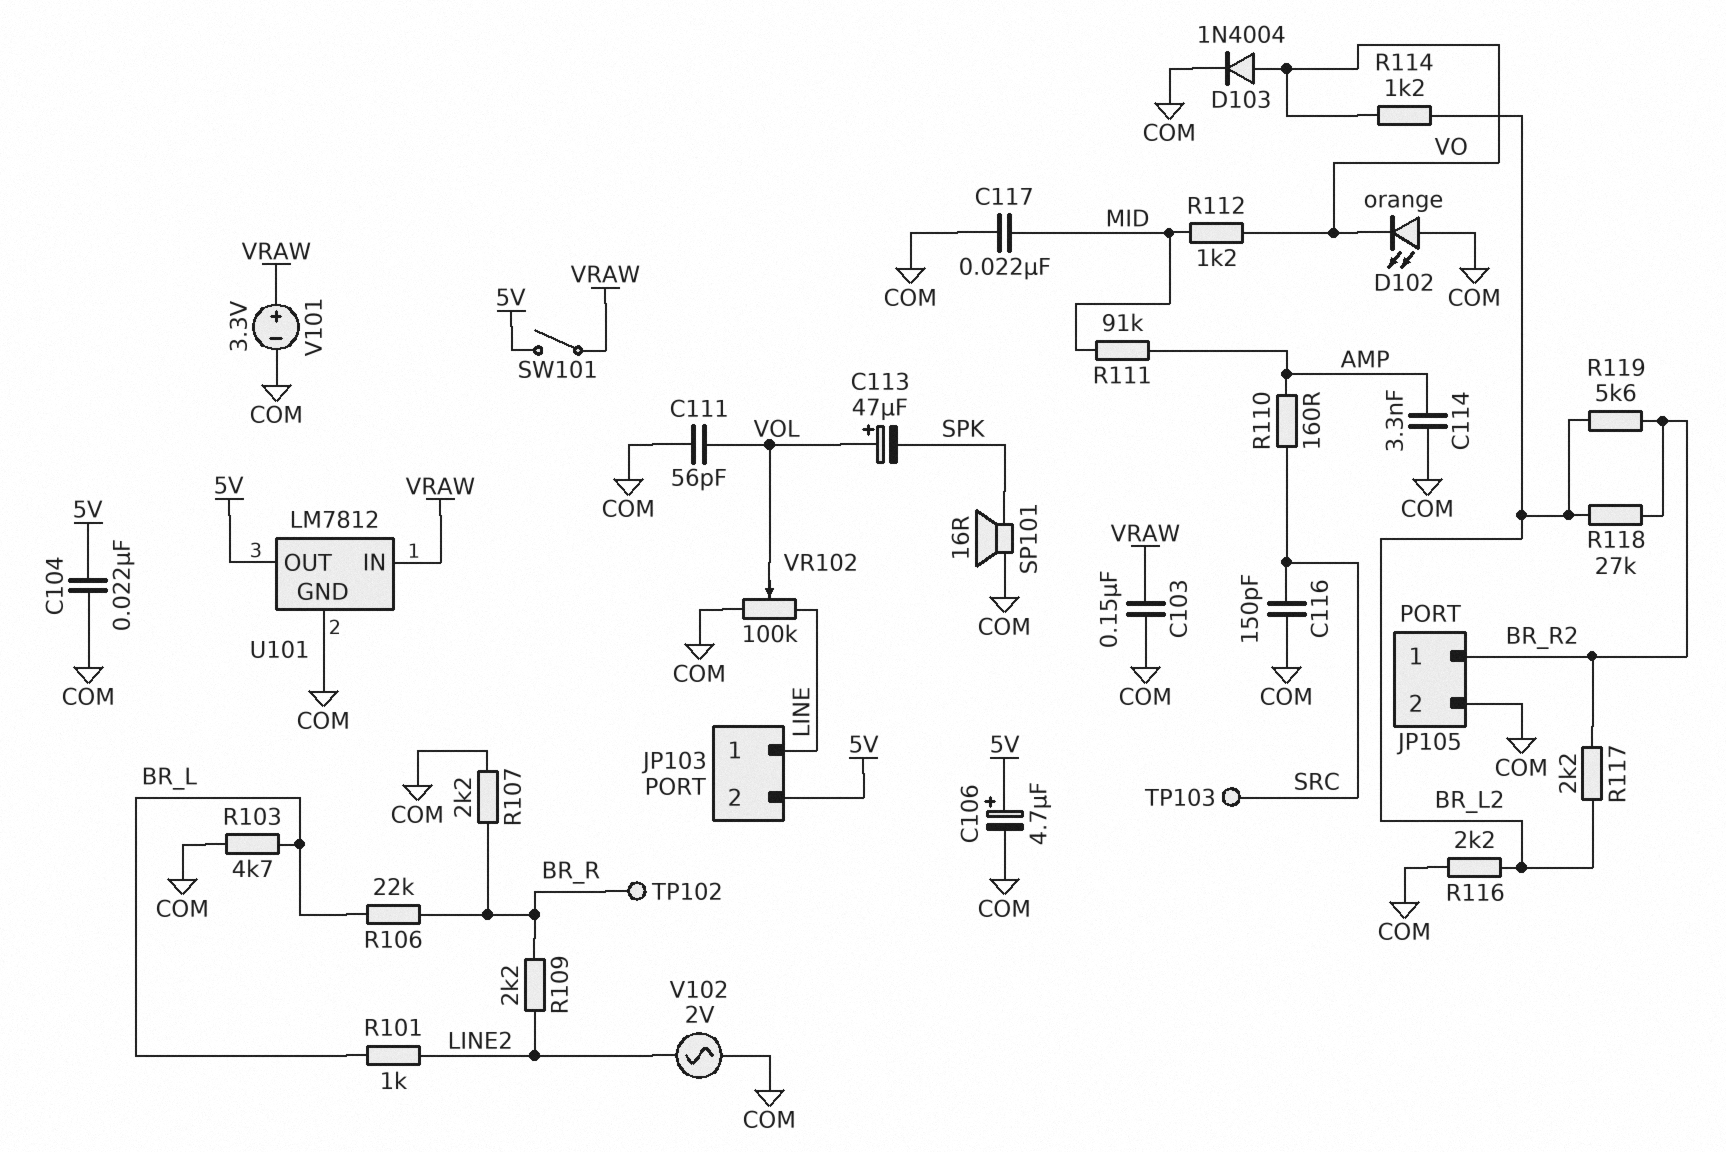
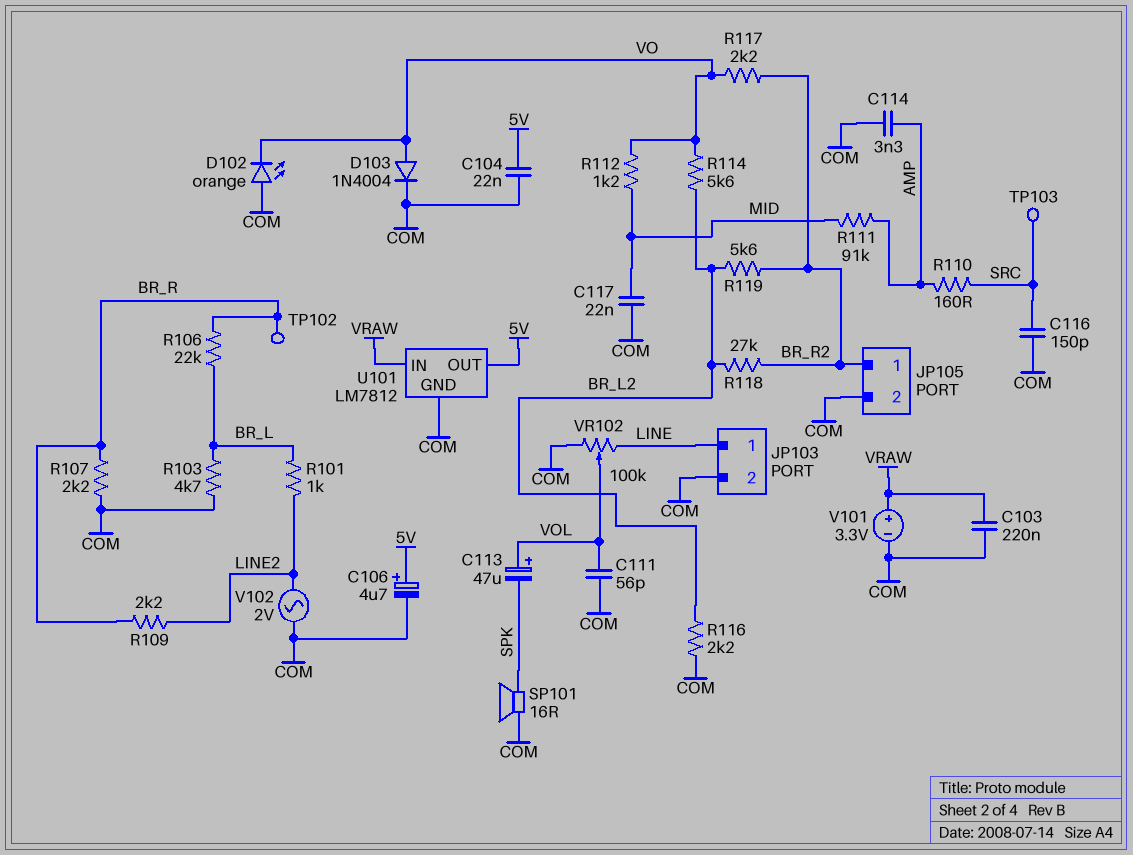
C103: 150nF (COM, VRAW) -> 220nF (COM, VRAW)
JP103 pin 2: 5V -> COM
R114: 1.2k (BR_L2, VO) -> 5.6k (BR_L2, VO)
R117: 2.2k (BR_L2, BR_R2) -> 2.2k (BR_R2, VO)
SW101: switch (5V, VRAW) -> none

